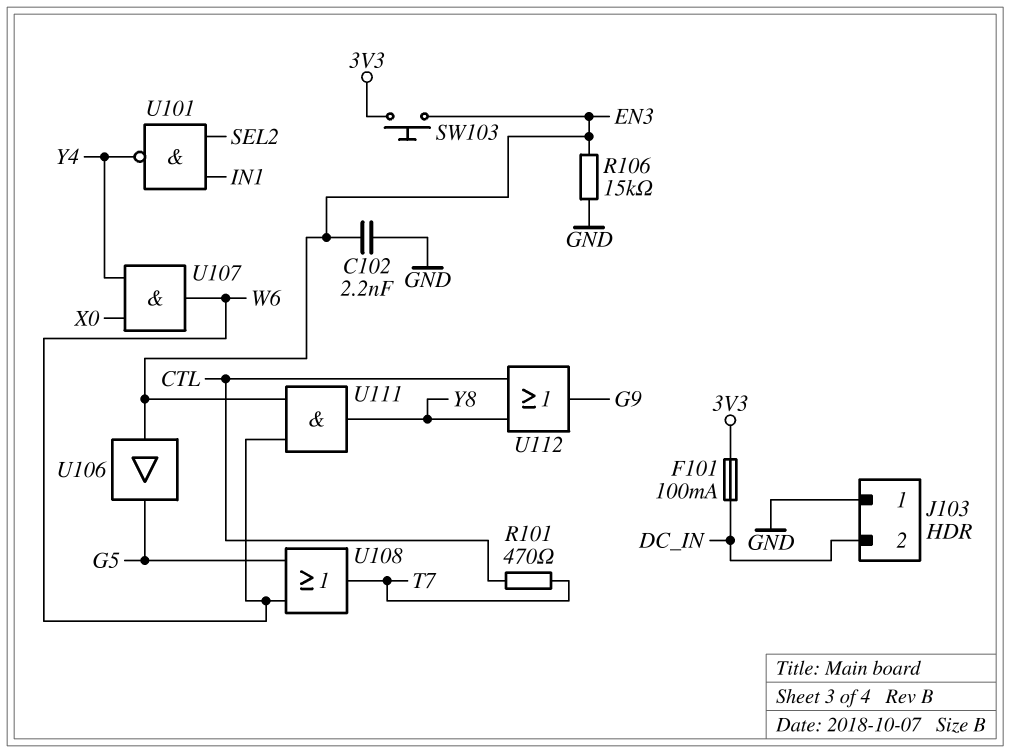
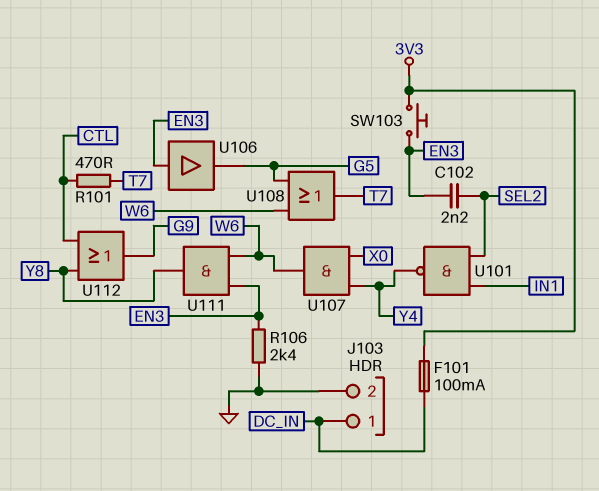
C102: 2.2nF (EN3, GND) -> 2.2nF (EN3, SEL2)
J103 pin 1: GND -> DC_IN
J103 pin 2: DC_IN -> GND
R106: 15k (EN3, GND) -> 2.4k (EN3, GND)

